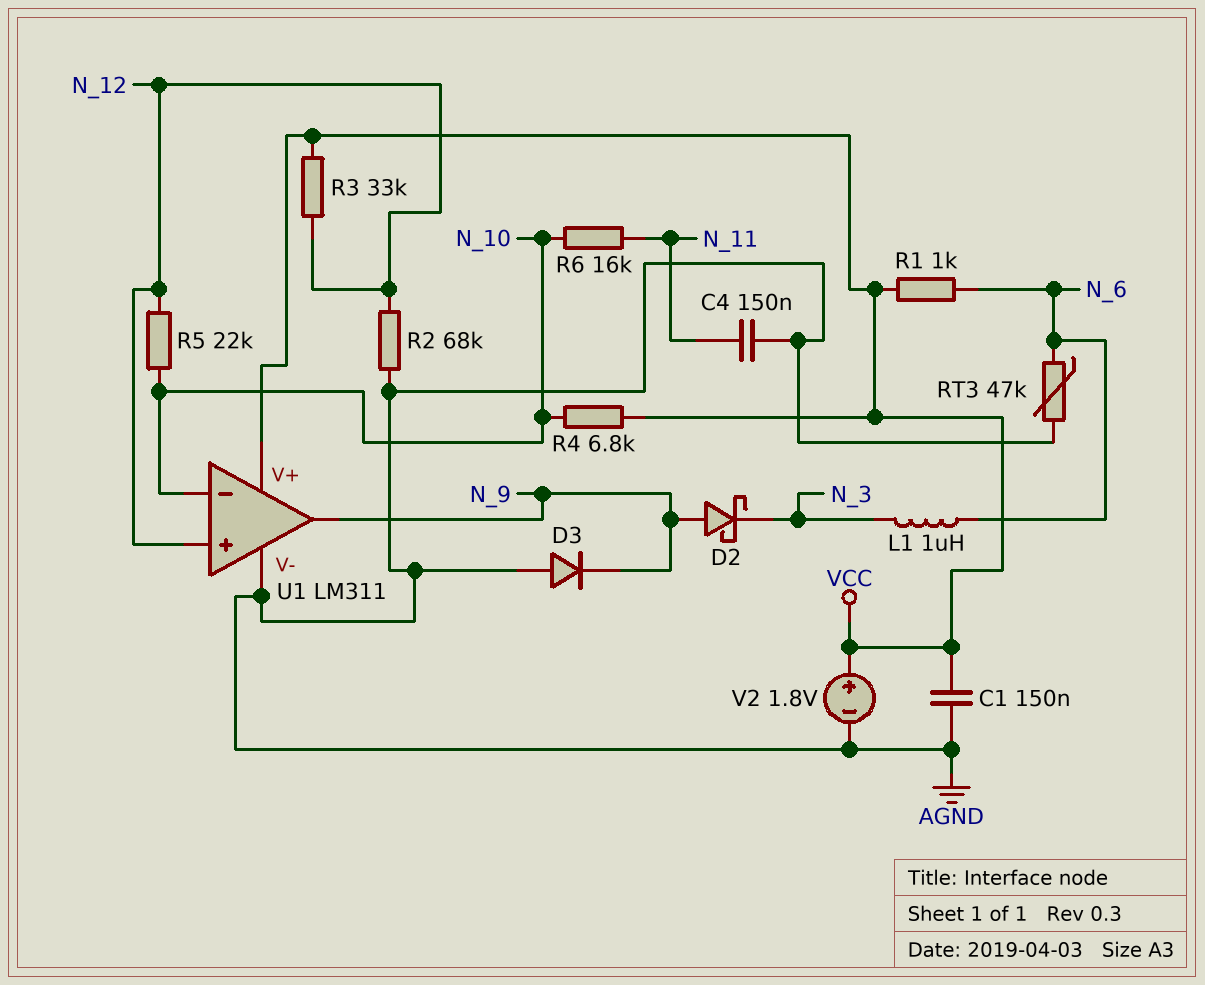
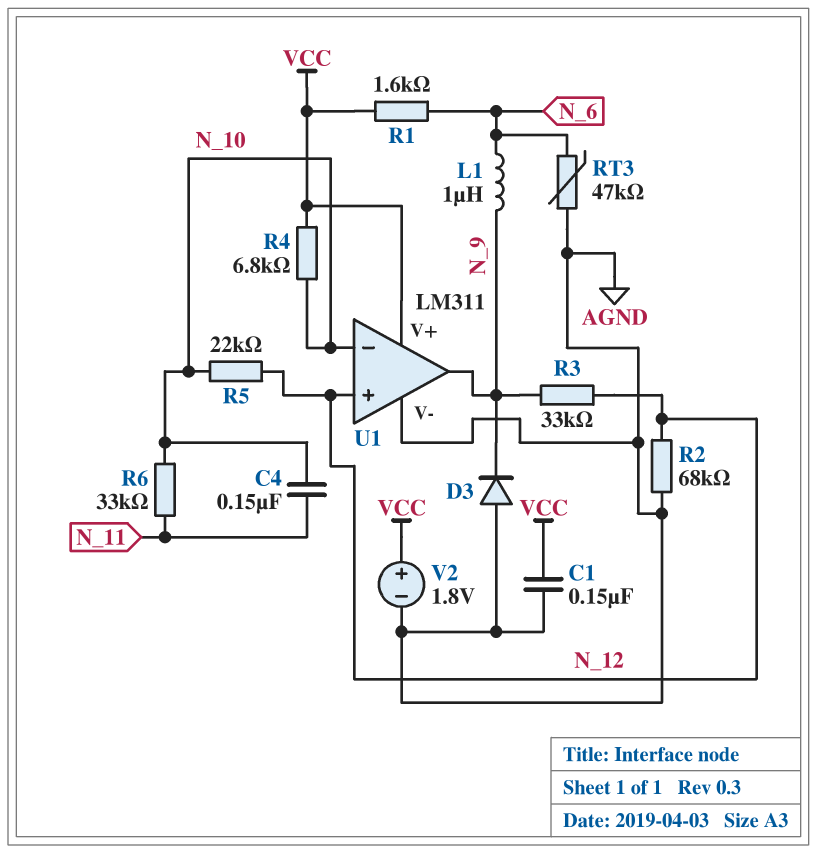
C4: 150nF (AGND, N_11) -> 150nF (N_10, N_11)
D2: schottky (A N_9, K N_3) -> none
L1: 1uH (N_3, N_6) -> 1uH (N_6, N_9)
R1: 1k (N_6, VCC) -> 1.6k (N_6, VCC)
R3: 33k (N_12, VCC) -> 33k (N_9, N_12)
R6: 16k (N_10, N_11) -> 33k (N_10, N_11)

